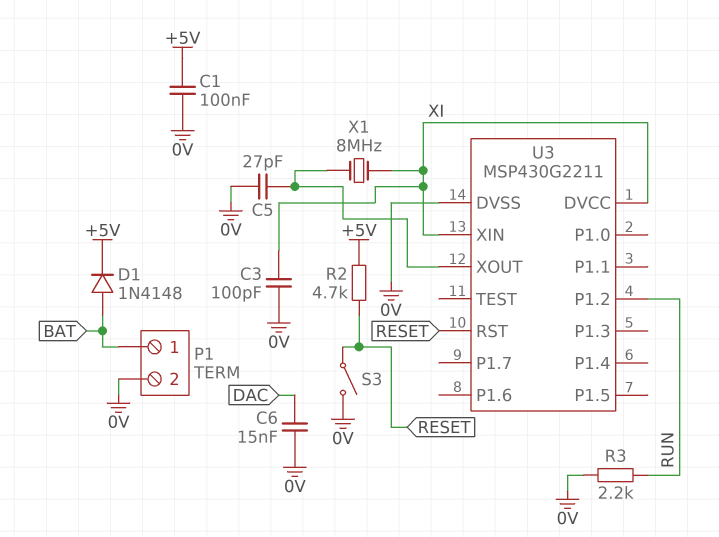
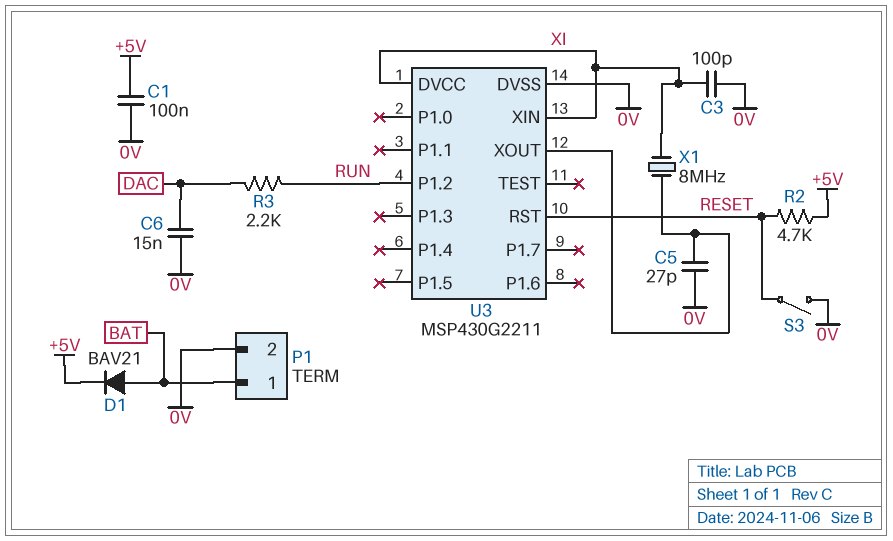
D1: diode 1N4148 (A BAT, K +5V) -> diode BAV21 (A BAT, K +5V)
R3: 2.2k (0V, RUN) -> 2.2k (DAC, RUN)

